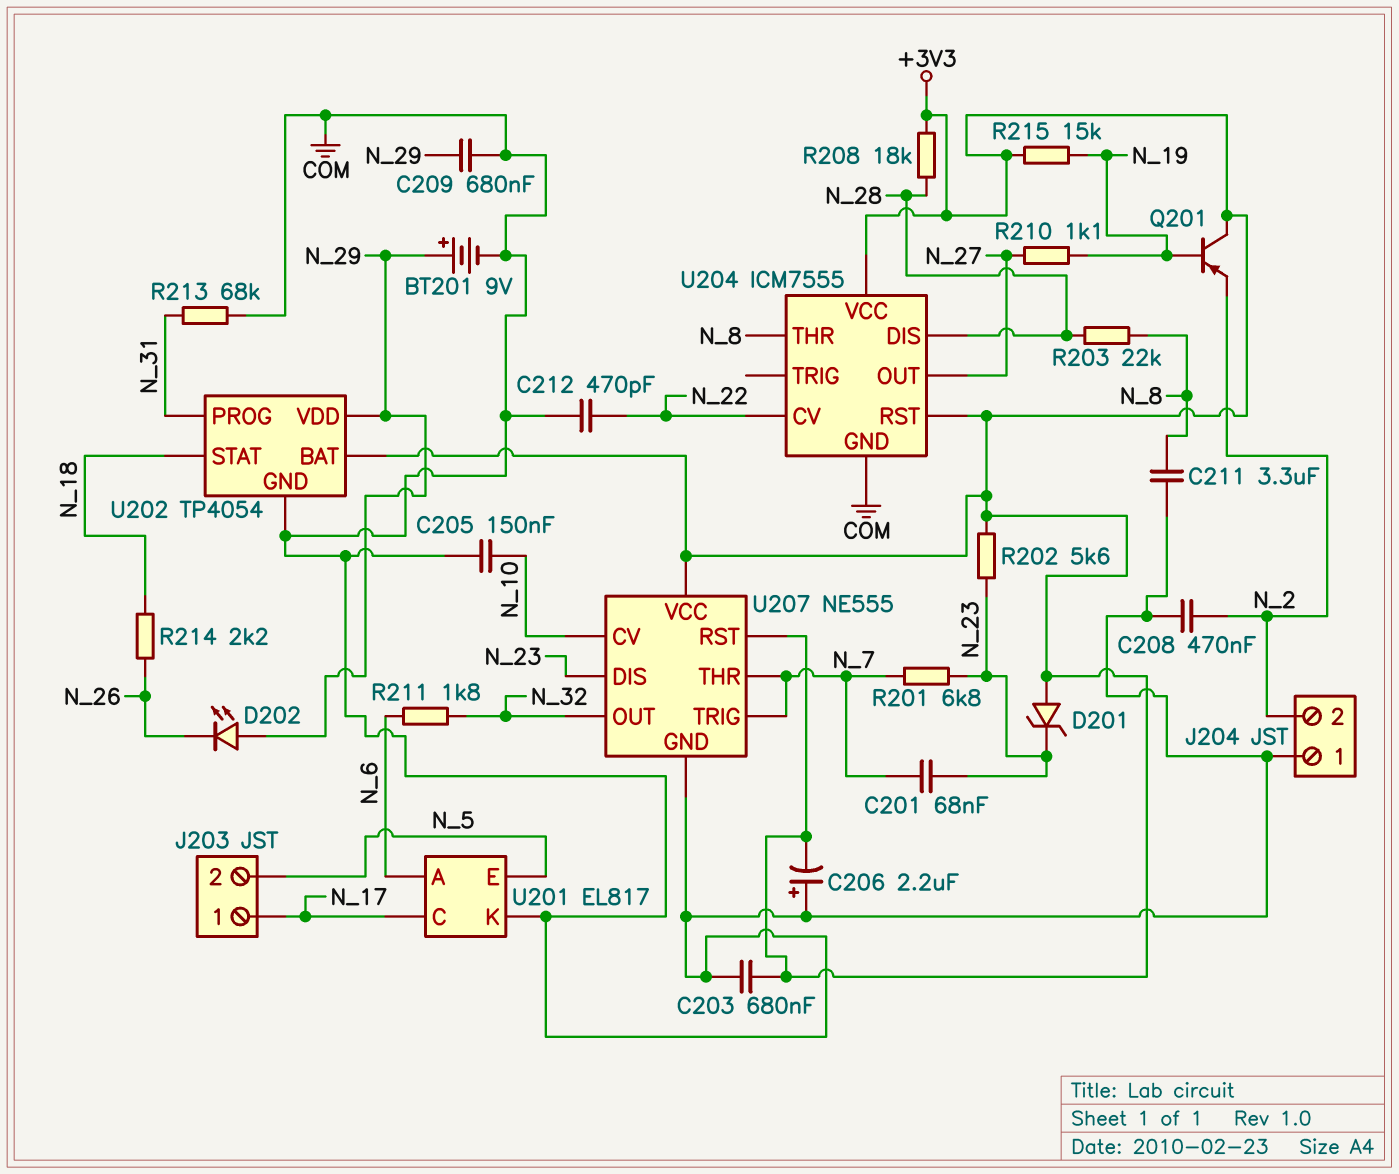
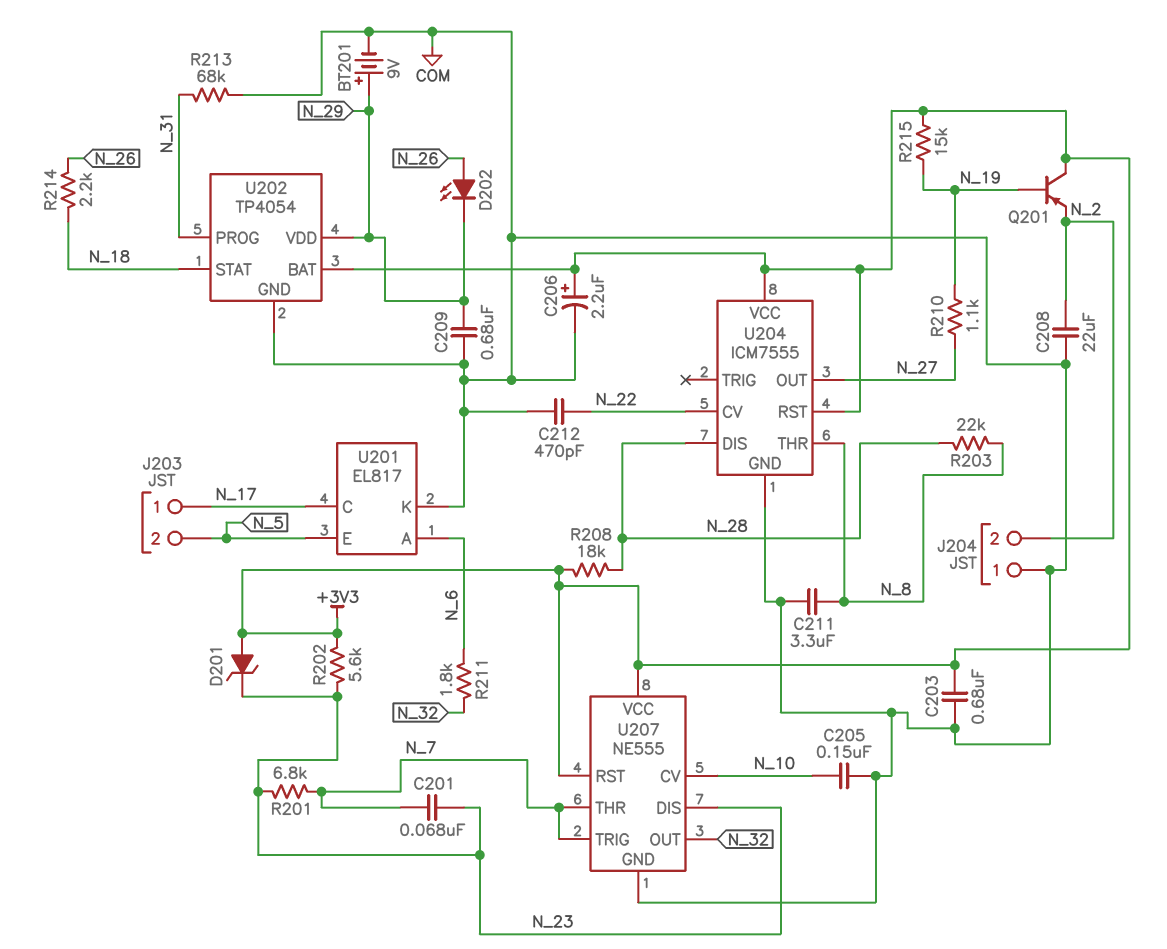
C206: 2.2uF (plus COM, minus +3V3) -> 2.2uF (plus +3V3, minus COM)
C208: 470nF (COM, N_2) -> 22uF (COM, N_2)
D202: LED (A N_29, K N_26) -> LED (A N_26, K N_29)

